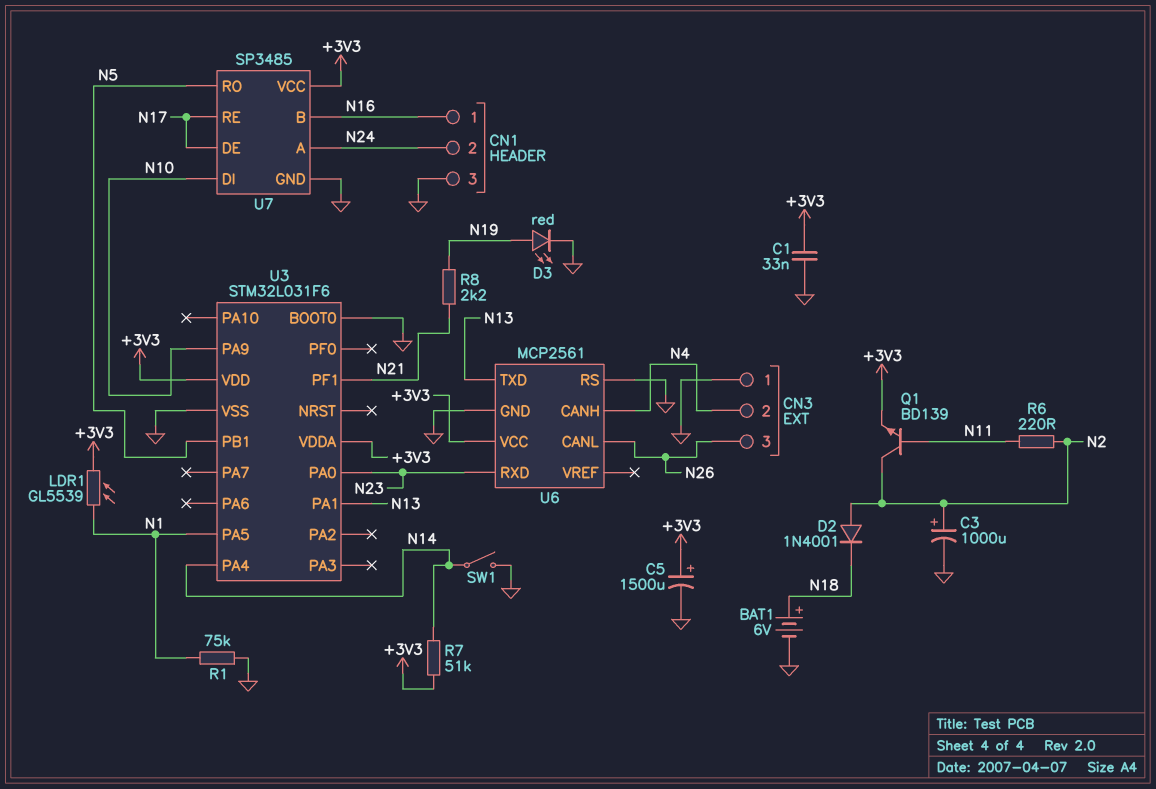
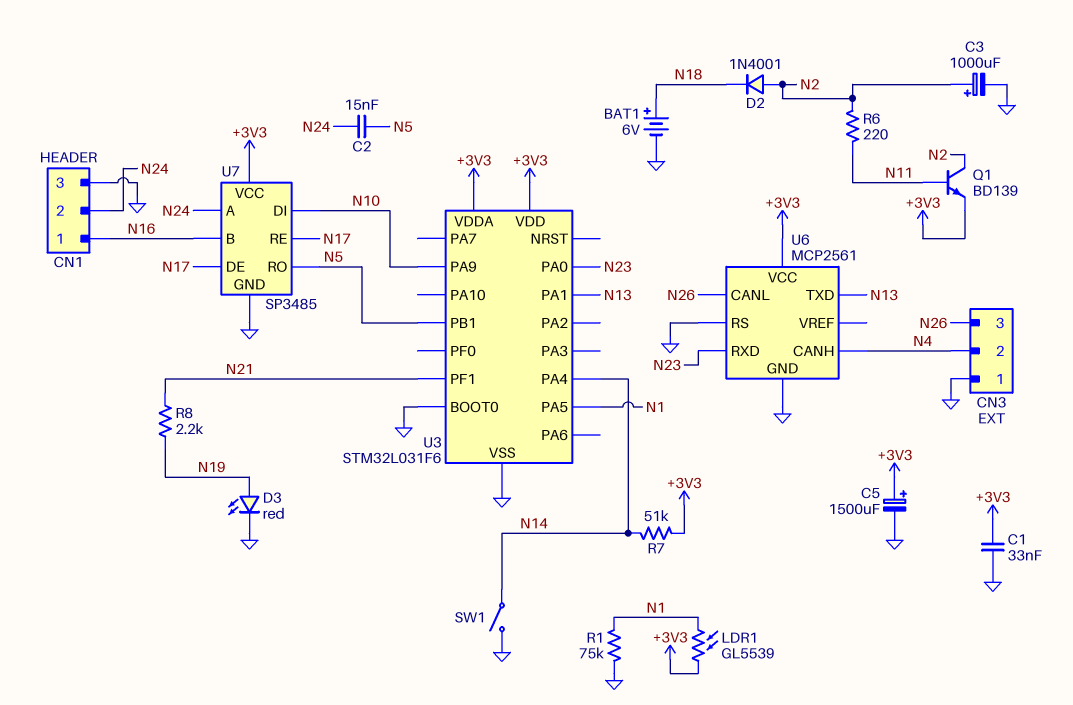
C2: none -> 15nF (N5, N24)

